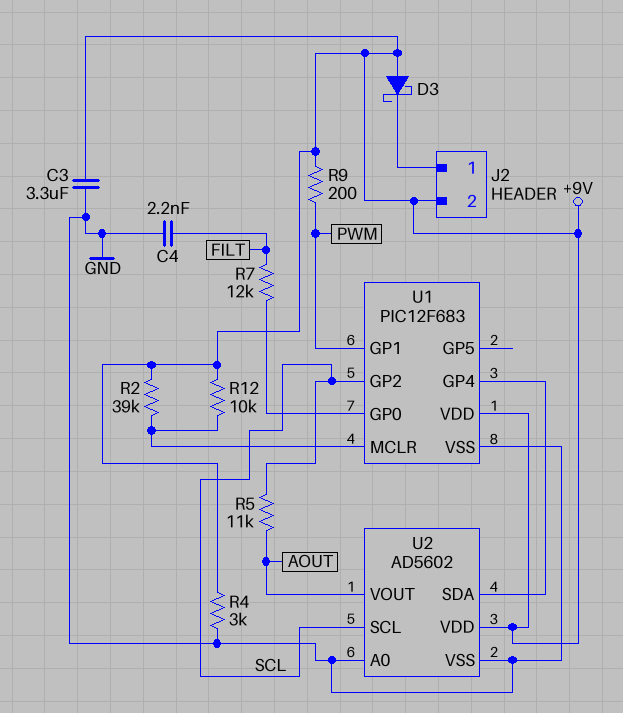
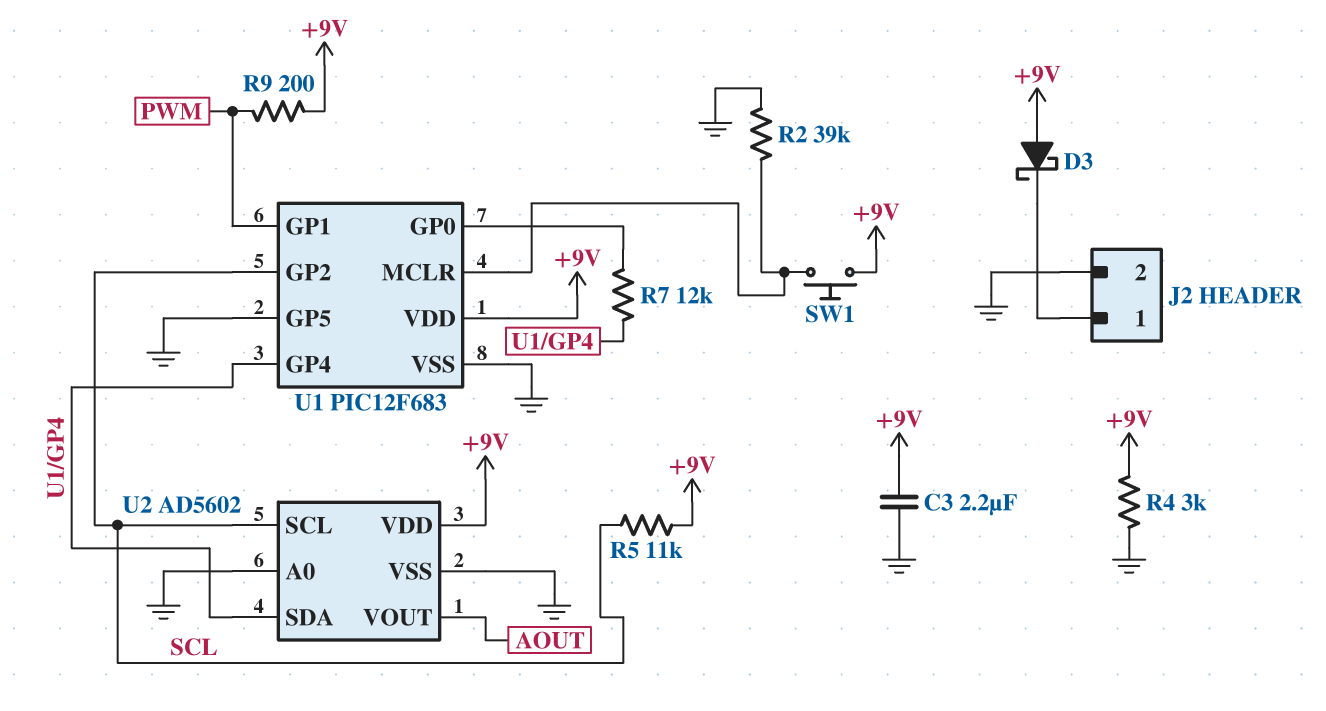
C3: 3.3uF (+9V, GND) -> 2.2uF (+9V, GND)
C4: 2.2nF (FILT, GND) -> none
J2 pin 2: +9V -> GND
R2: 39k (+9V, U1/MCLR) -> 39k (GND, U1/MCLR)
R5: 11k (AOUT, SCL) -> 11k (+9V, SCL)
R7: 12k (FILT, U1/GP0) -> 12k (U1/GP0, U1/GP4)
R12: 10k (+9V, U1/MCLR) -> none
SW1: none -> button (+9V, U1/MCLR)
U1 pin GP5: none -> GND

